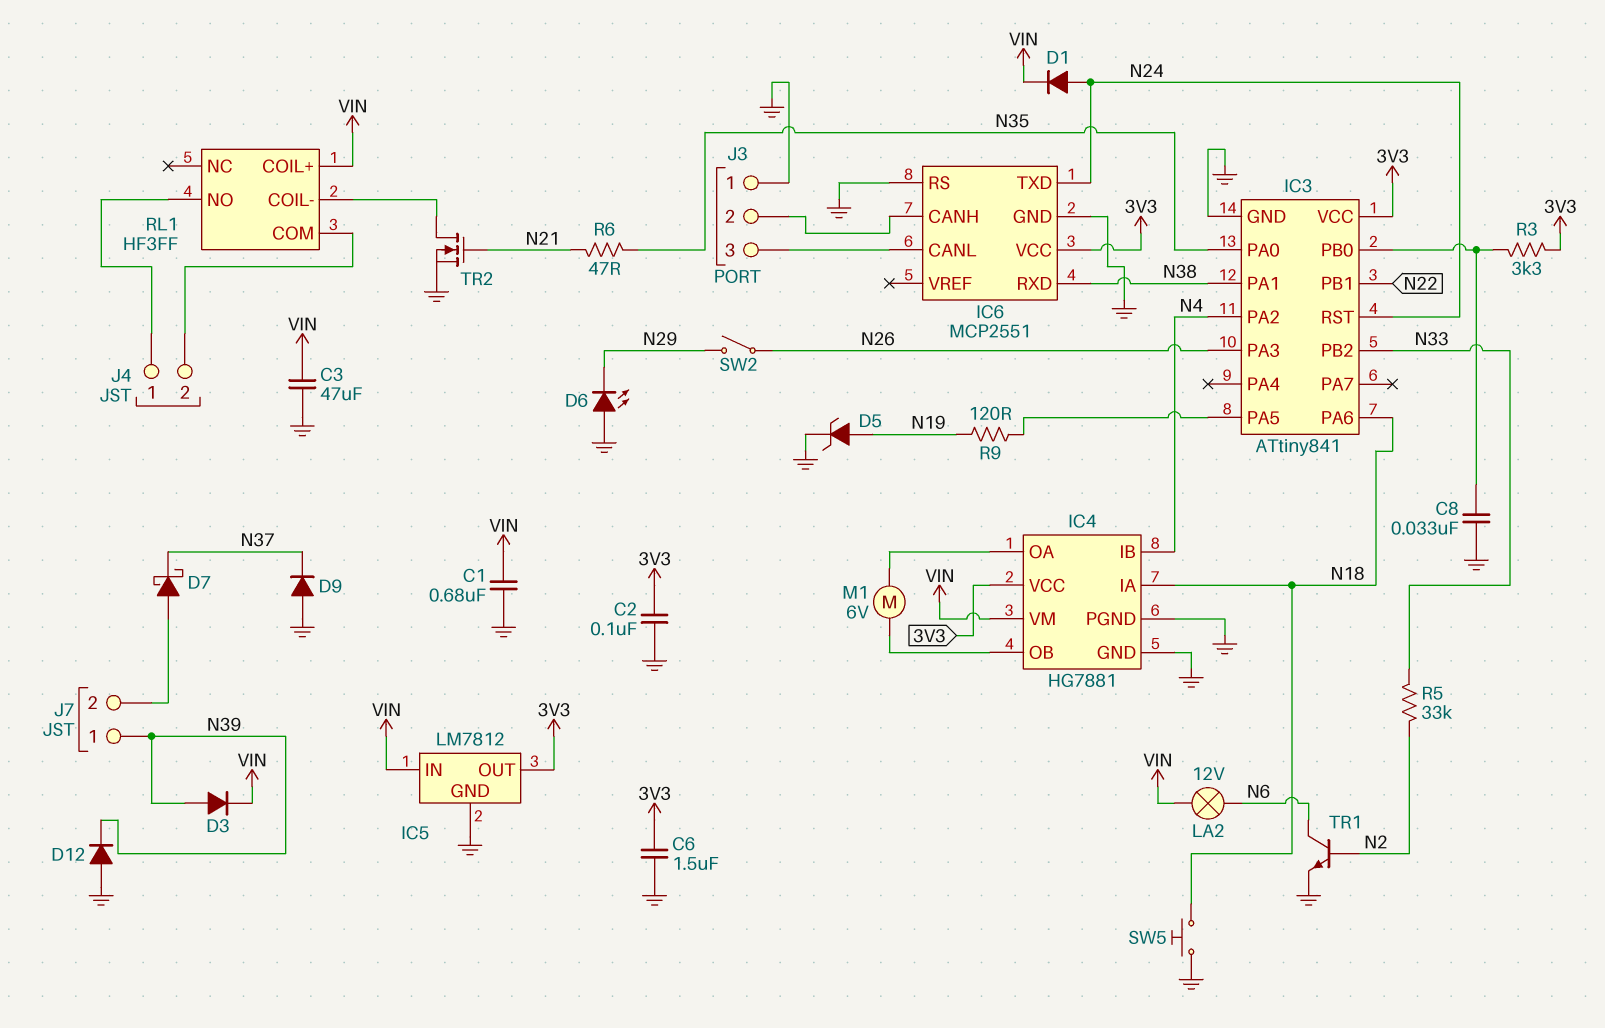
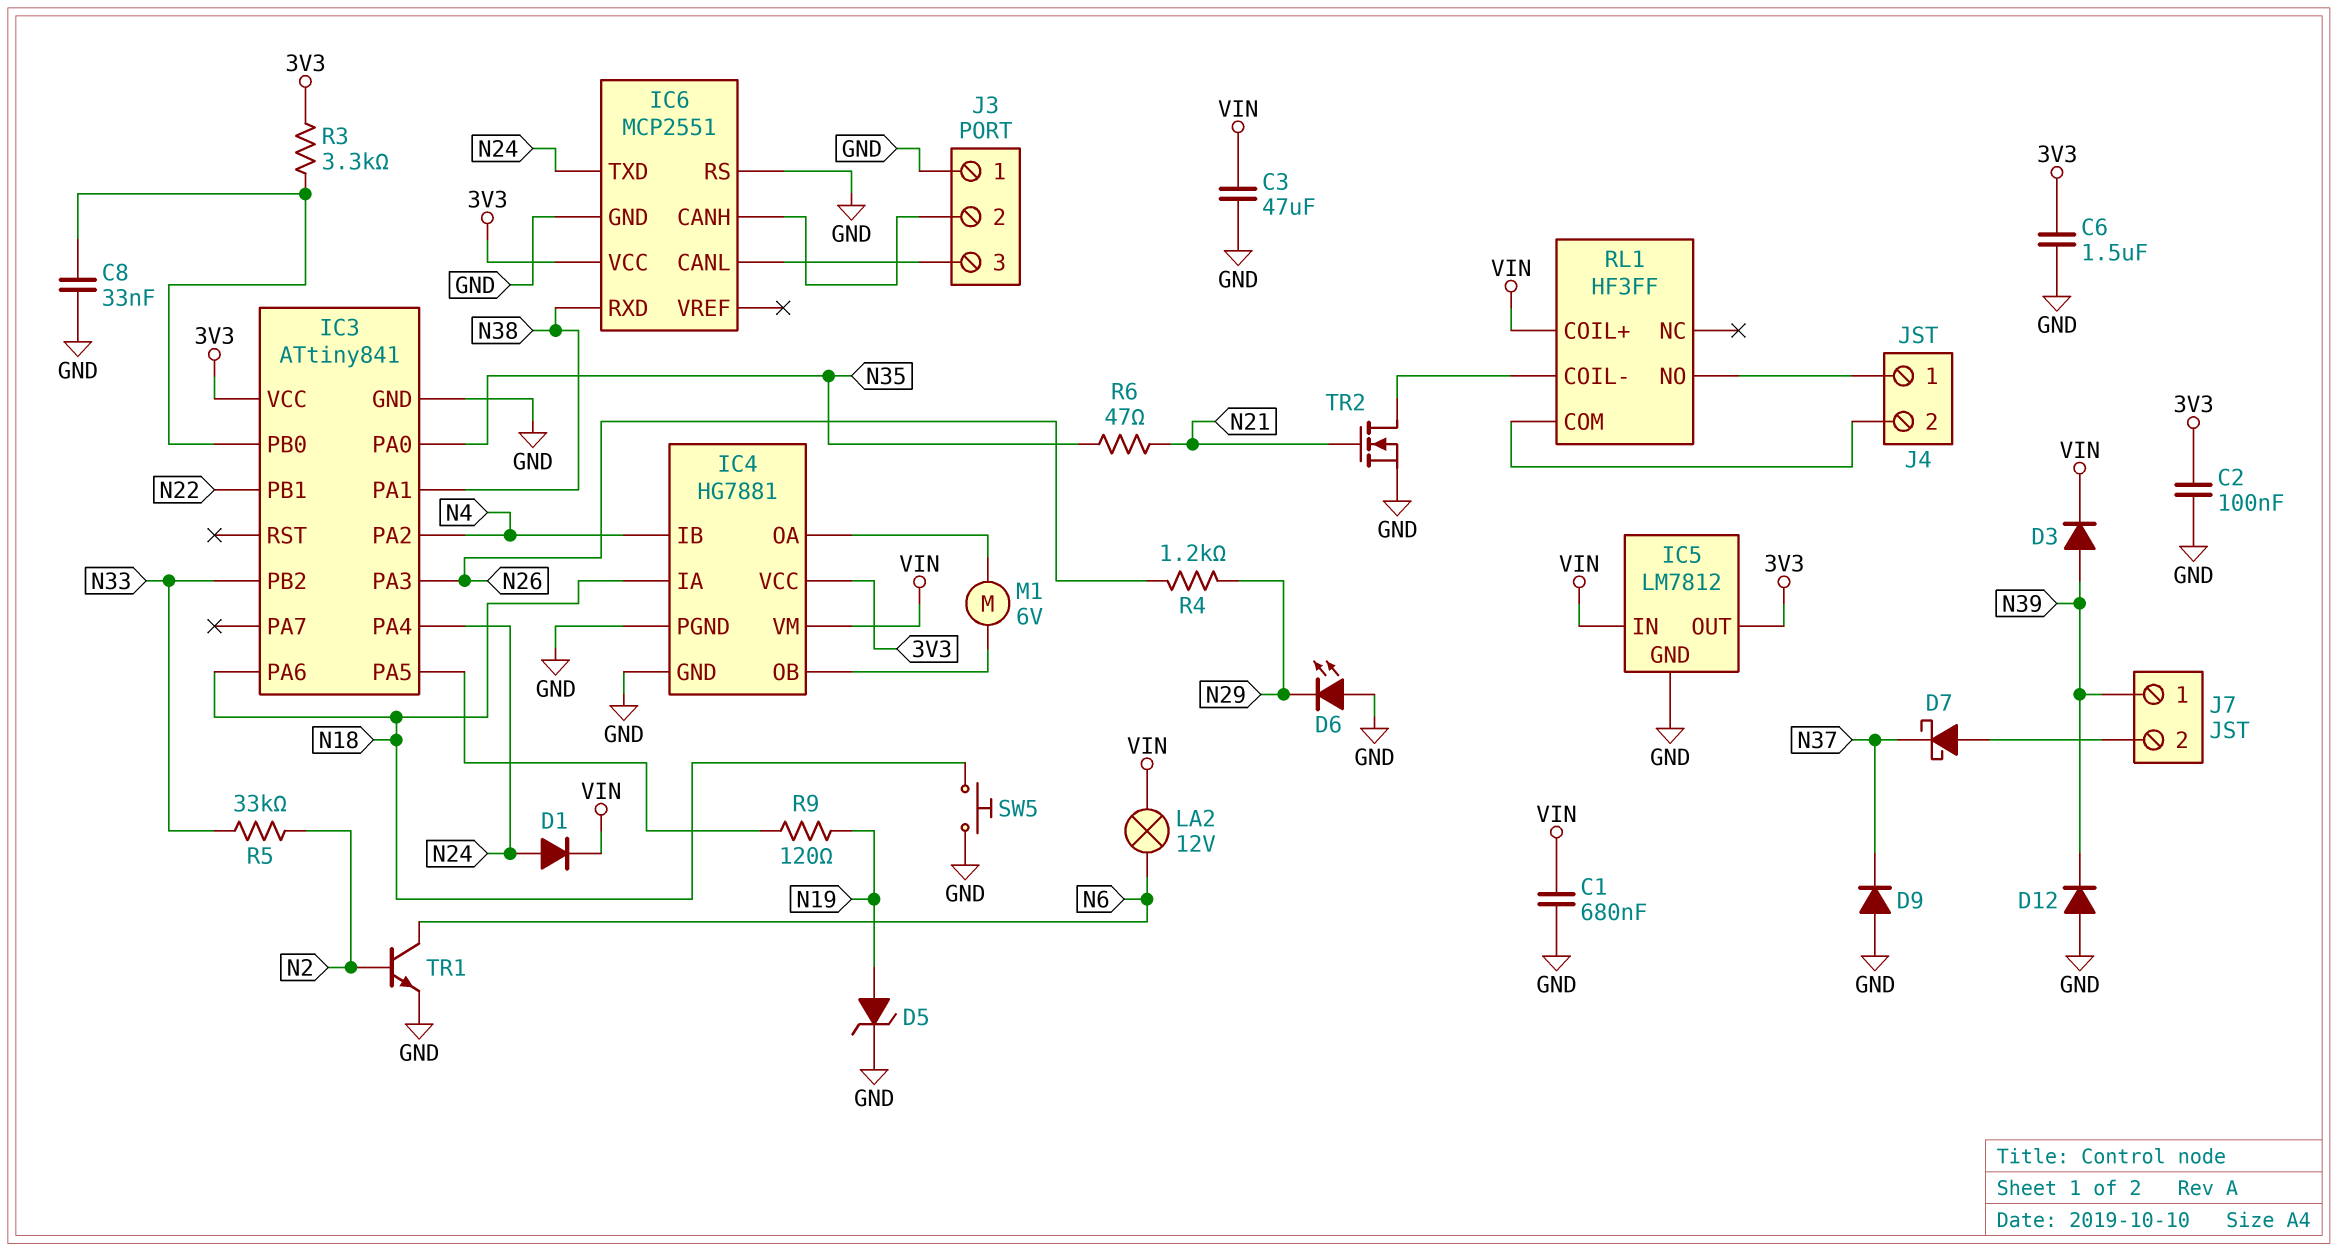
IC3 pin PA4: none -> N24
IC3 pin RST: N24 -> none
R4: none -> 1.2k (N26, N29)
SW2: switch (N26, N29) -> none

